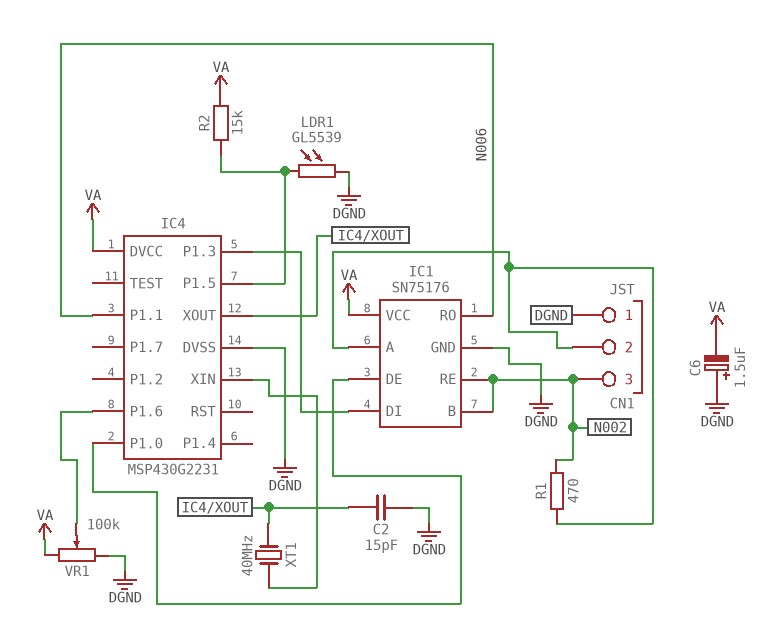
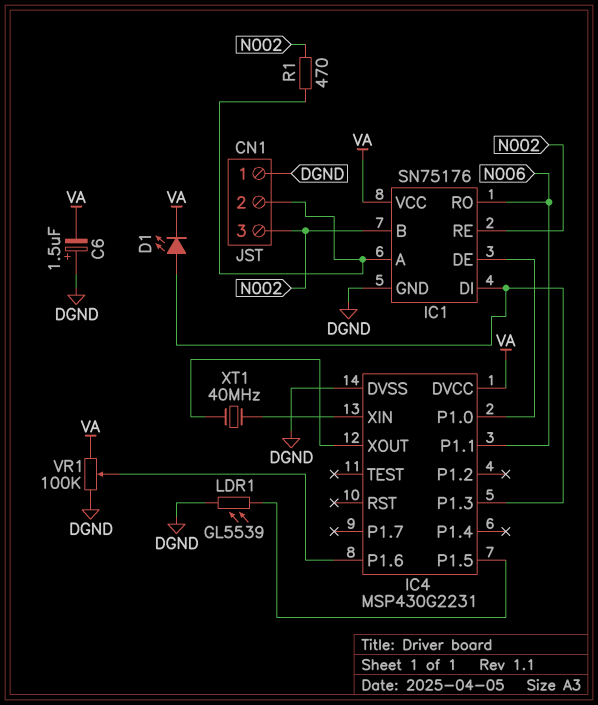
C2: 15pF (DGND, IC4/XOUT) -> none
D1: none -> LED (A IC1/DI, K VA)
R2: 15k (IC4/P1.5, VA) -> none

